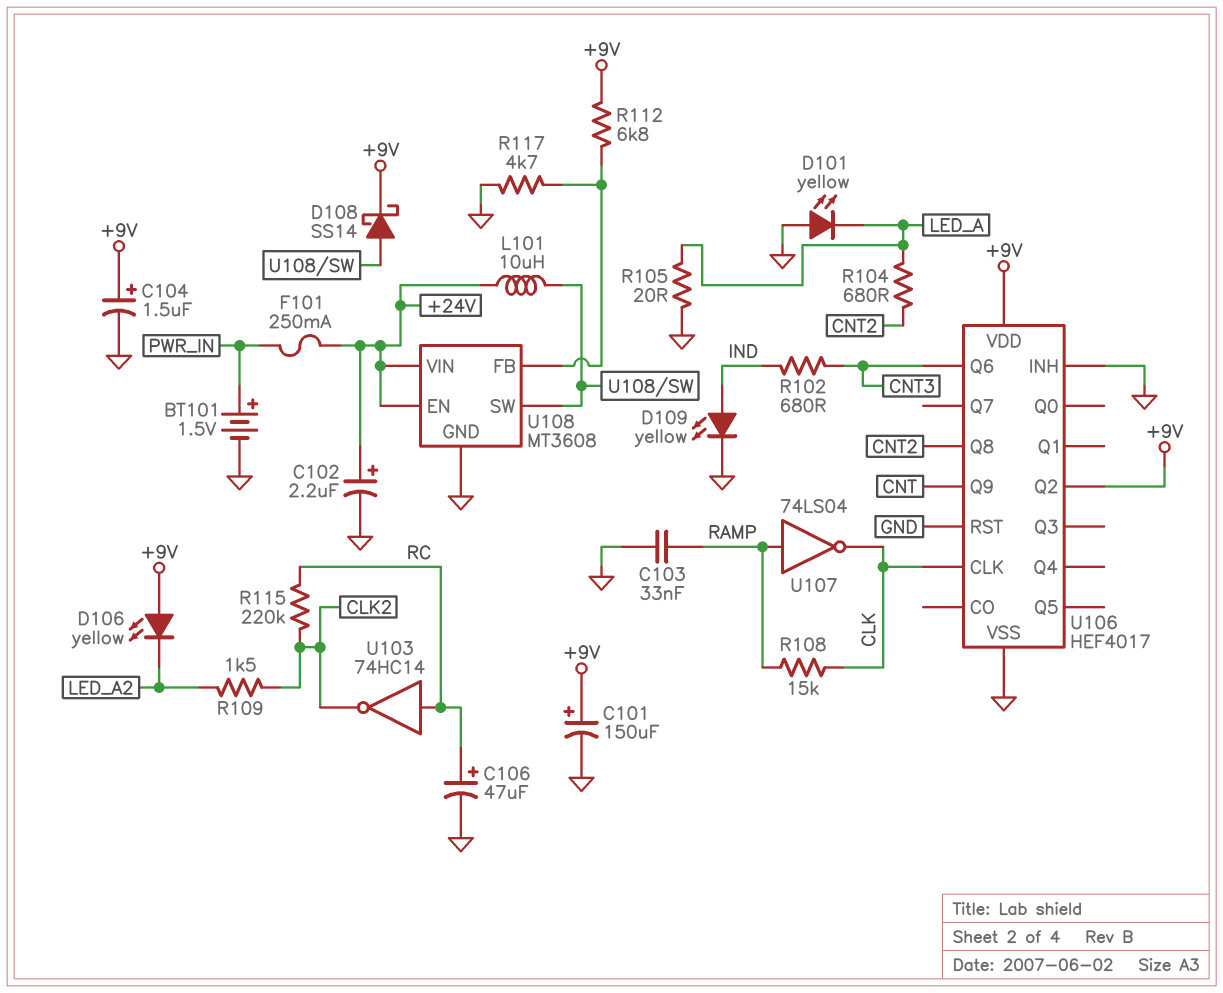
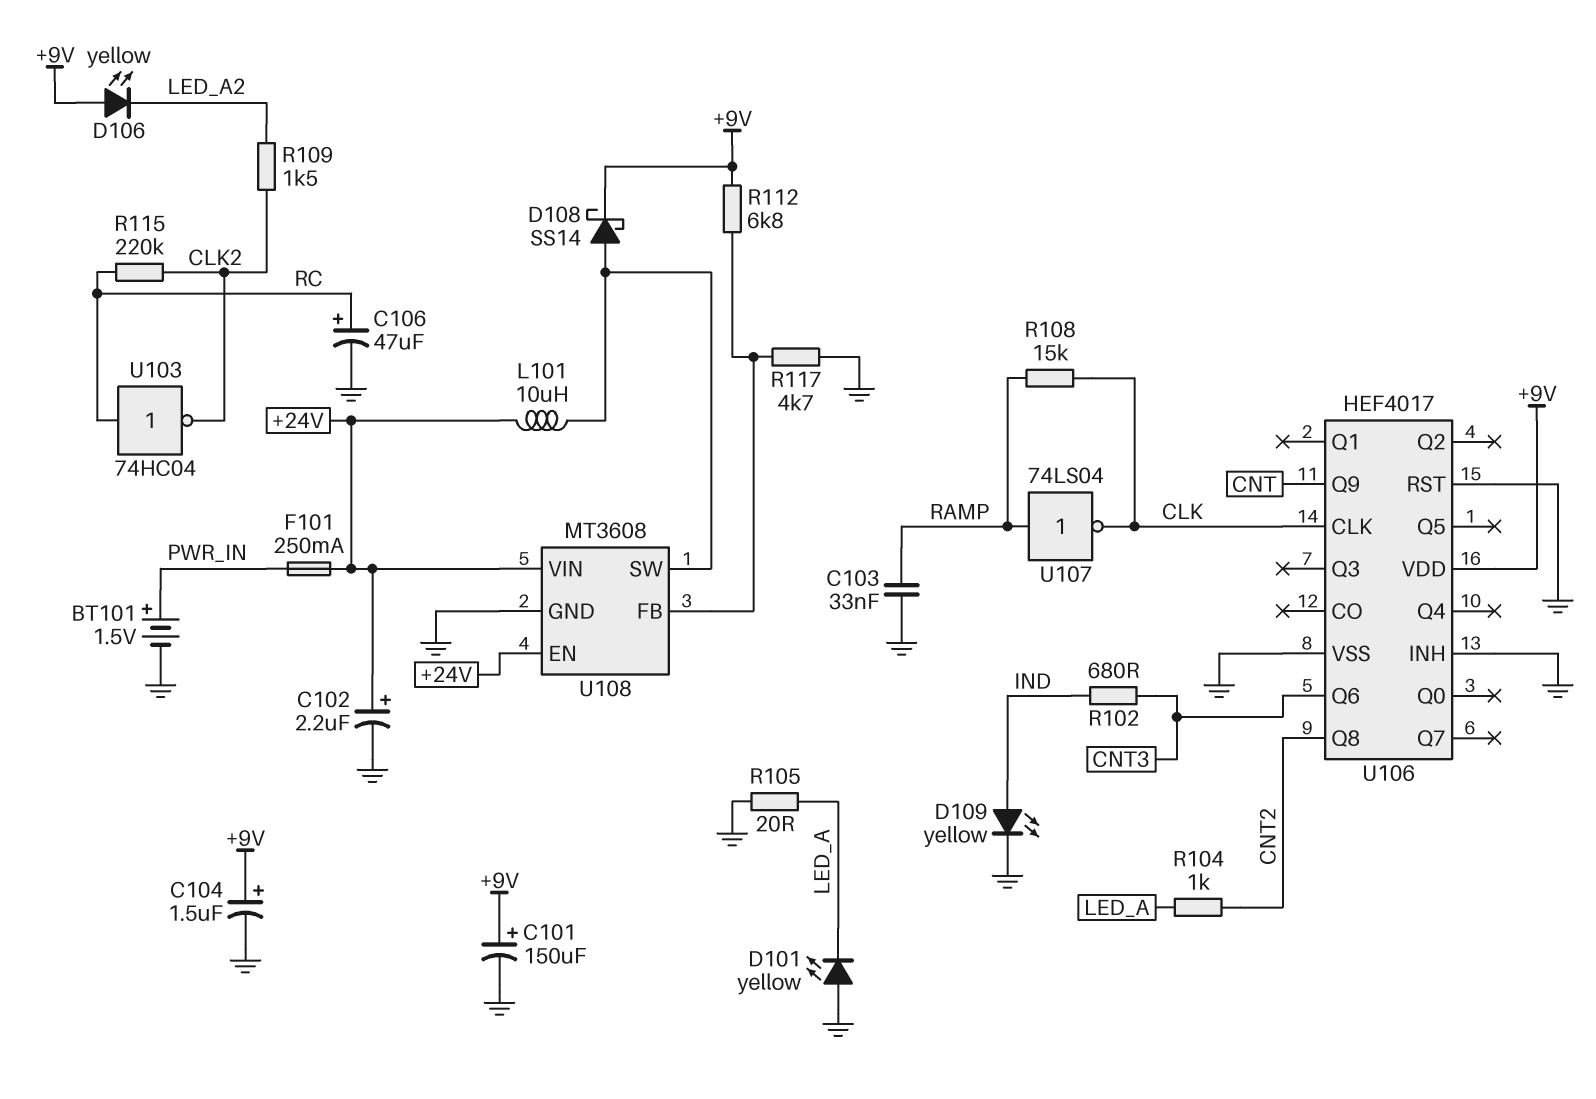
R104: 680 (CNT2, LED_A) -> 1k (CNT2, LED_A)
U103: NOT 74HC14 (in RC, out CLK2) -> NOT 74HC04 (in RC, out CLK2)
U106 pin Q2: +9V -> none

